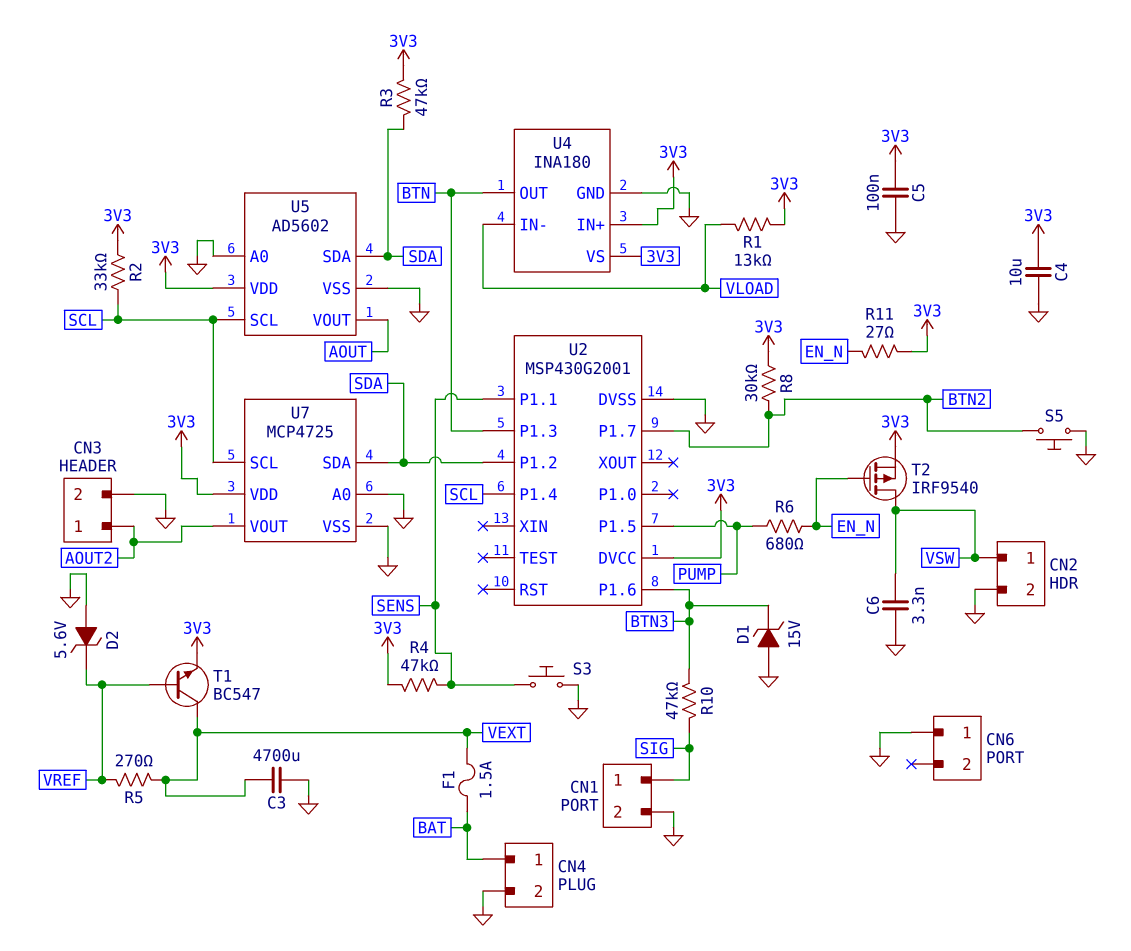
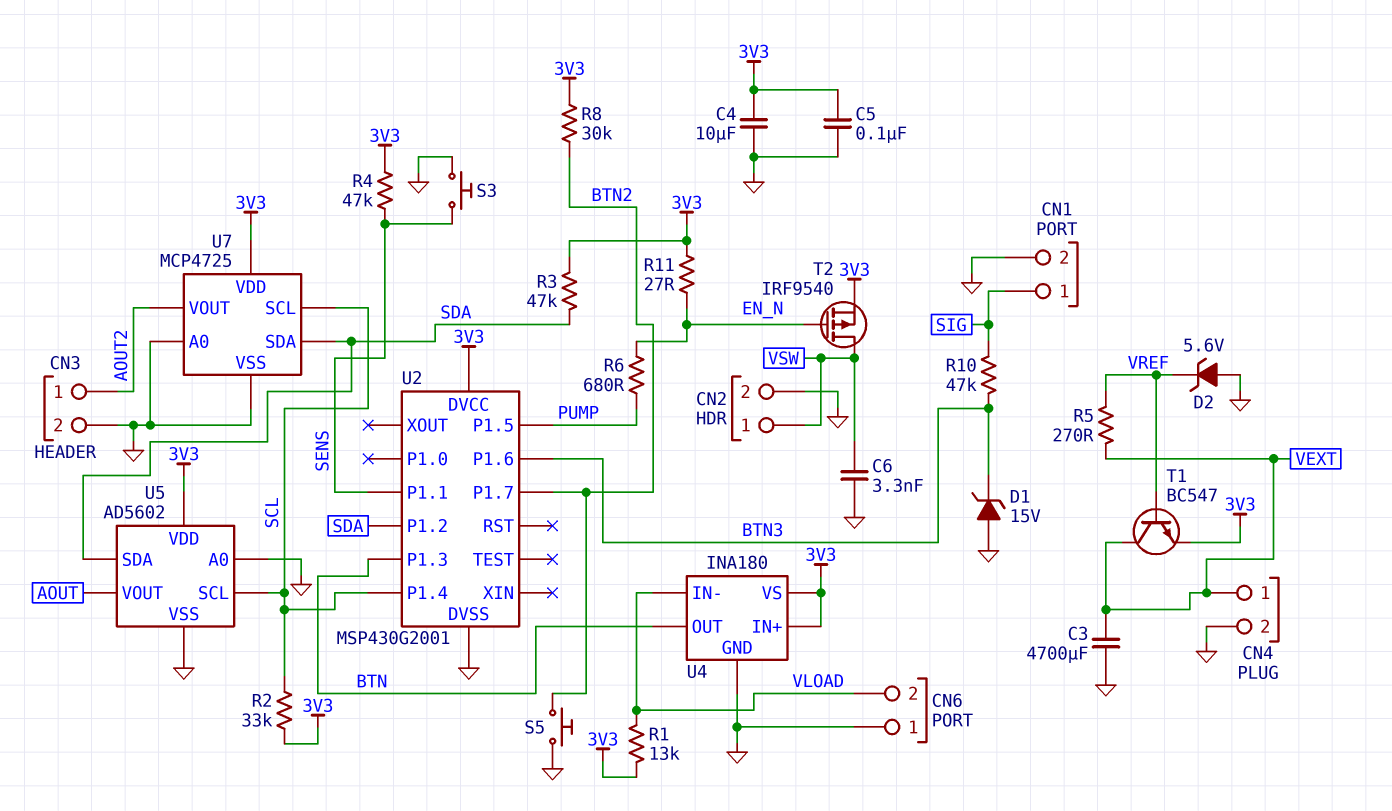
CN4 pin 1: BAT -> VEXT
CN6 pin 2: none -> VLOAD
F1: 1.5A (BAT, VEXT) -> none

